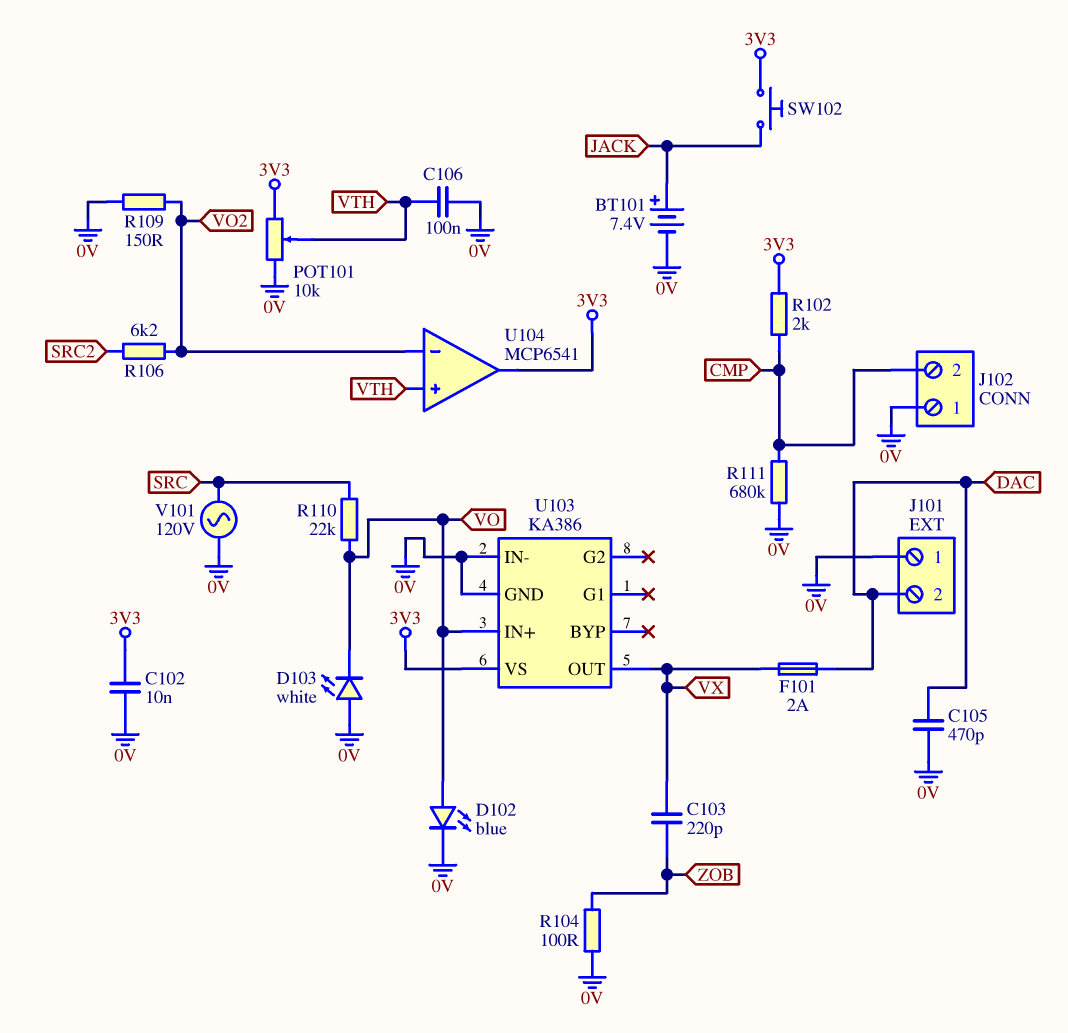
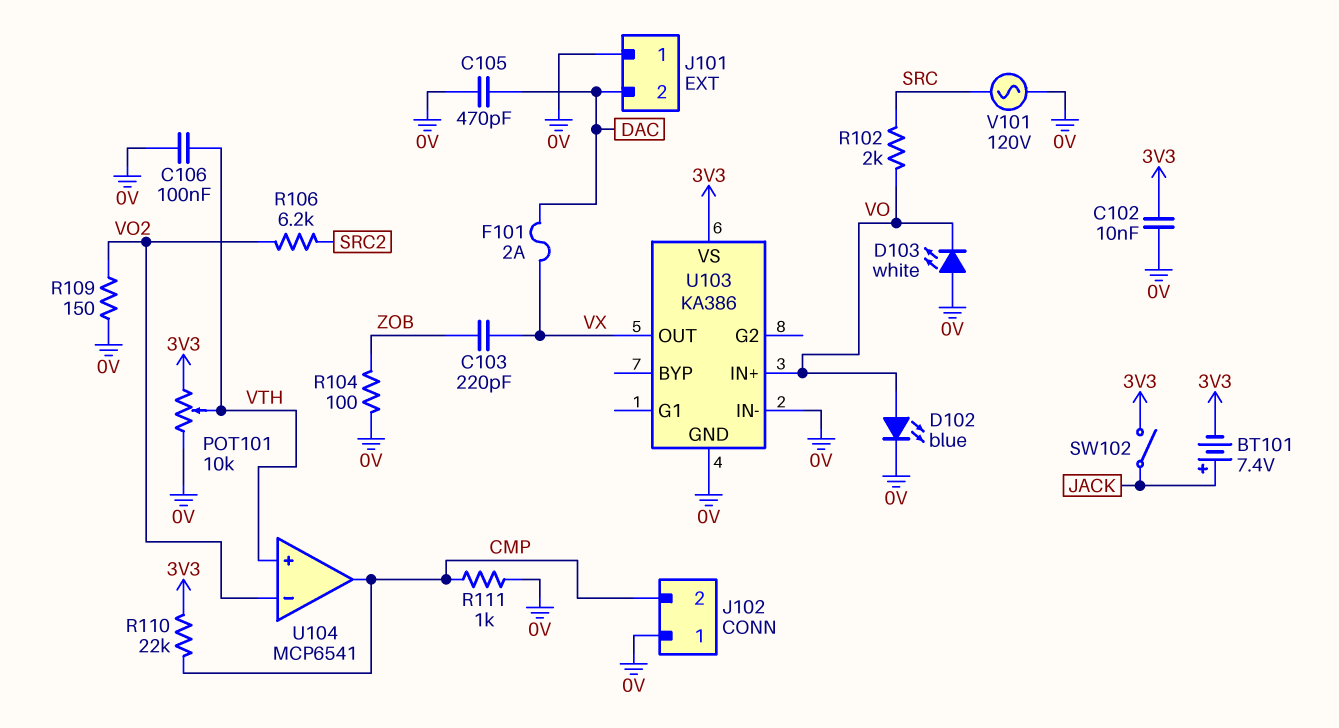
BT101: 7.4V (plus JACK, minus 0V) -> 7.4V (plus JACK, minus 3V3)
R102: 2k (3V3, CMP) -> 2k (SRC, VO)
R110: 22k (SRC, VO) -> 22k (3V3, CMP)
R111: 680k (0V, CMP) -> 1k (0V, CMP)
SW102: button (3V3, JACK) -> switch (3V3, JACK)
U104 pin out: 3V3 -> CMP

